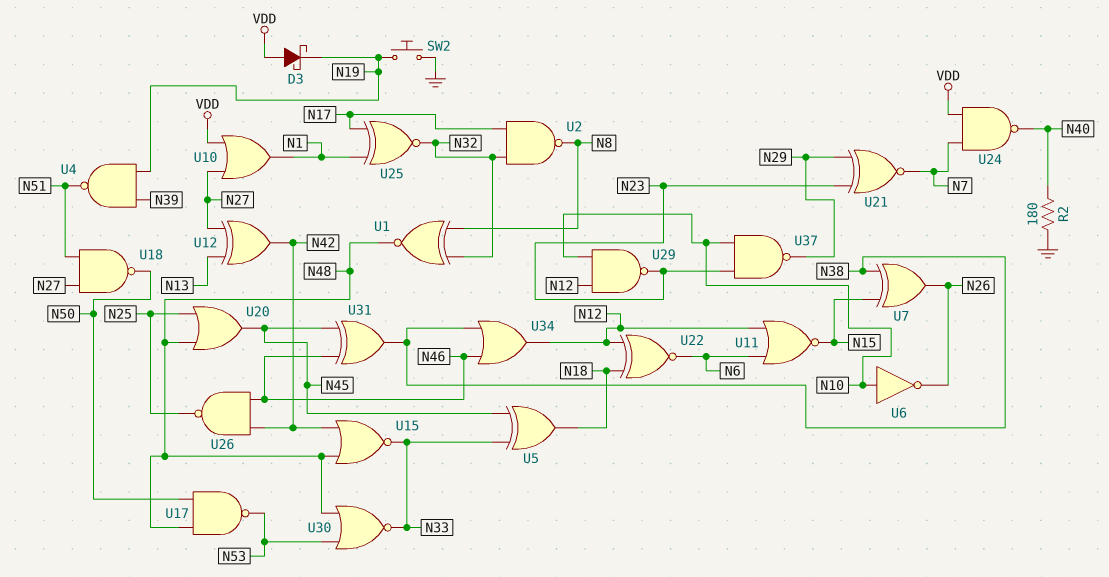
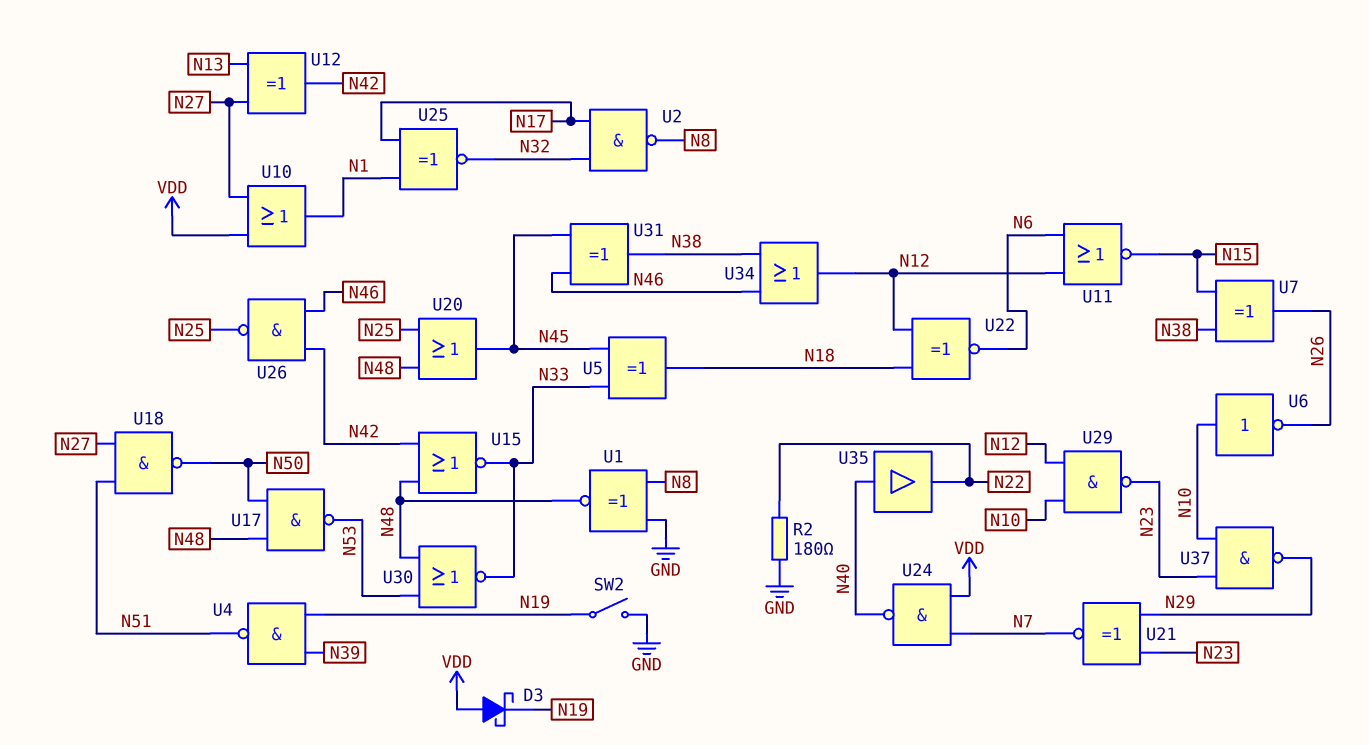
R2: 180 (GND, N40) -> 180 (GND, N22)
SW2: button (GND, N19) -> switch (GND, N19)
U1: XNOR (in N8, in N32, out N48) -> XNOR (in GND, in N8, out N48)
U35: none -> buffer (in N40, out N22)

